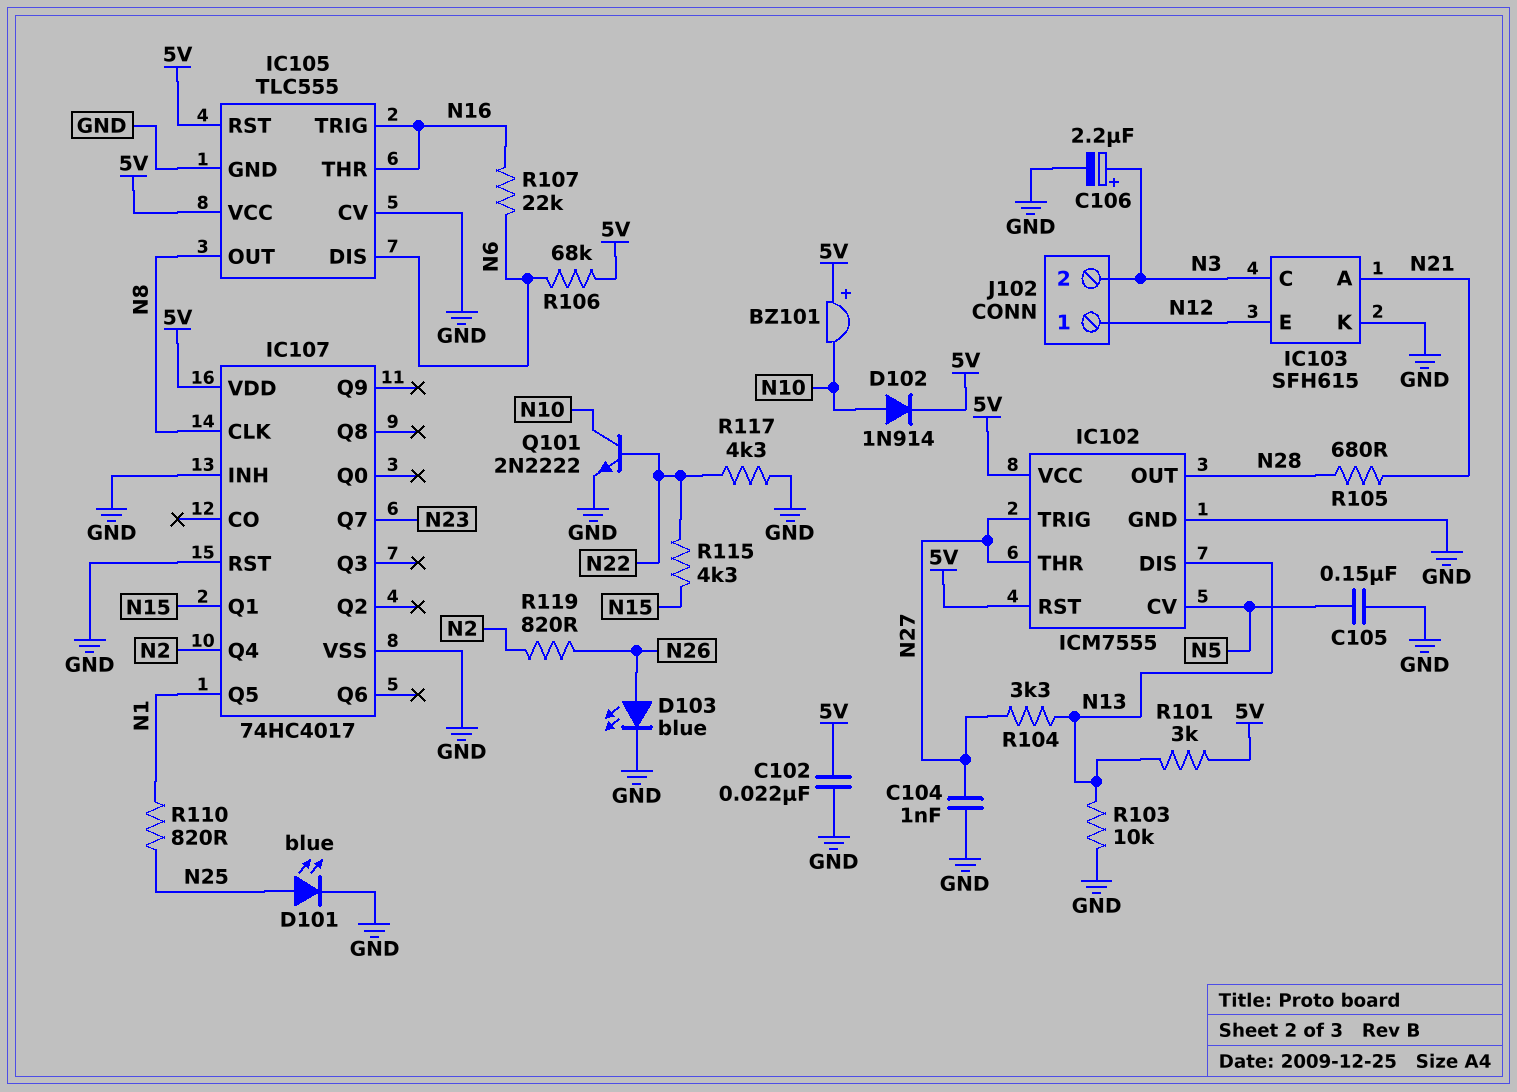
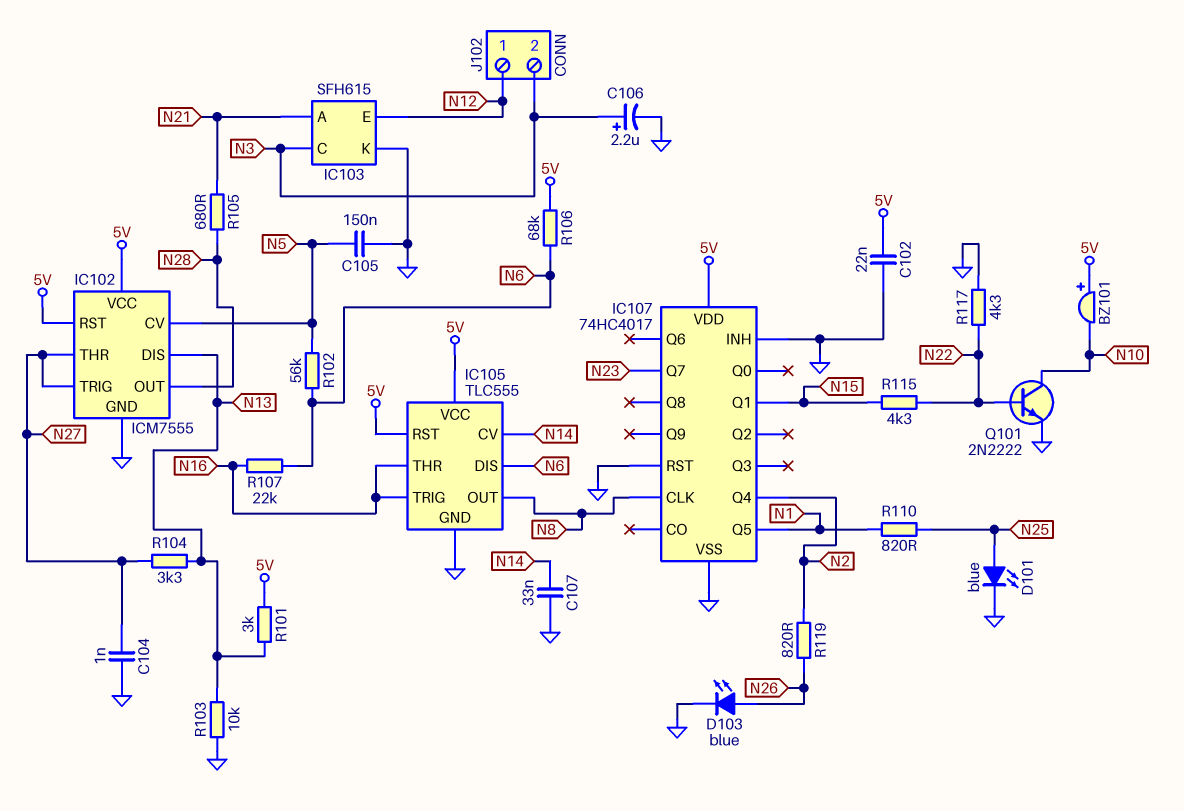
C107: none -> 33nF (GND, N14)
D102: diode 1N914 (A N10, K 5V) -> none
IC105 pin CV: GND -> N14
R102: none -> 56k (N5, N6)

